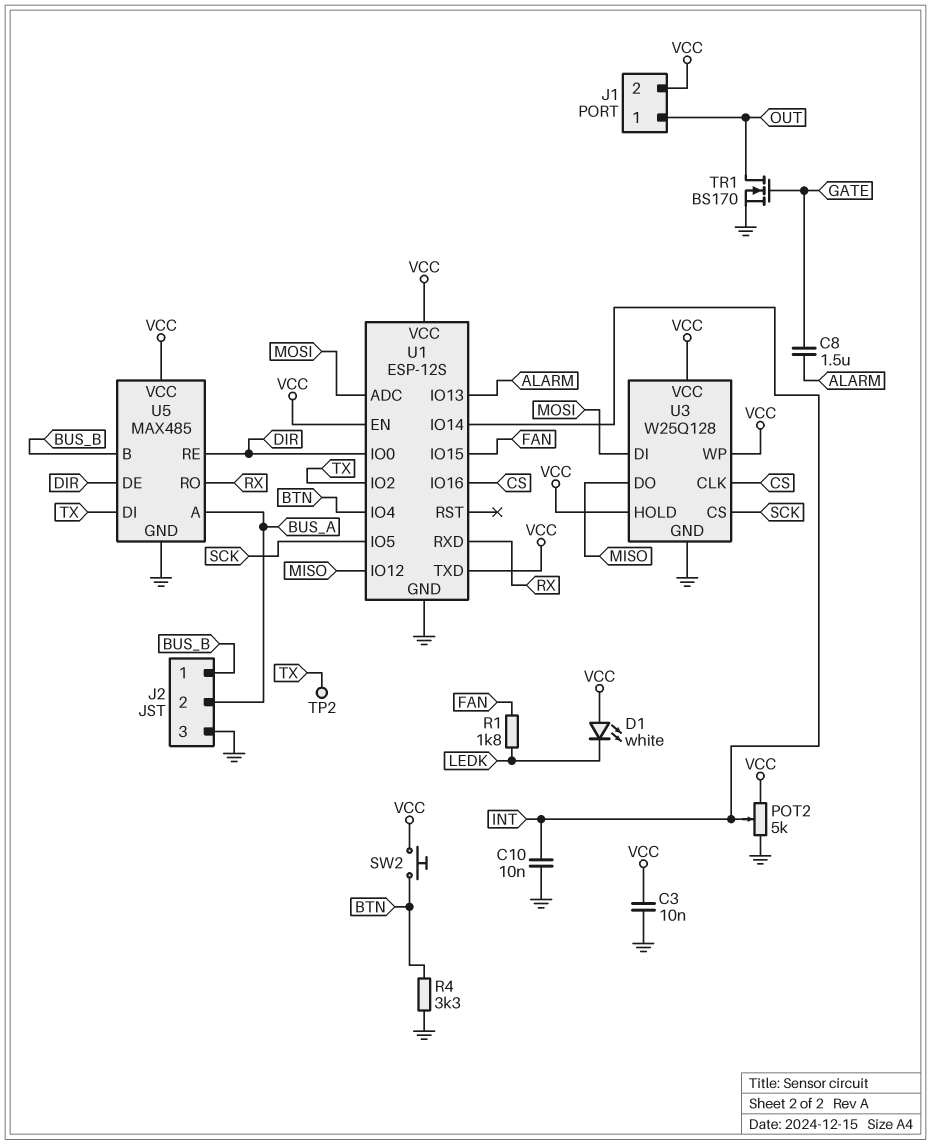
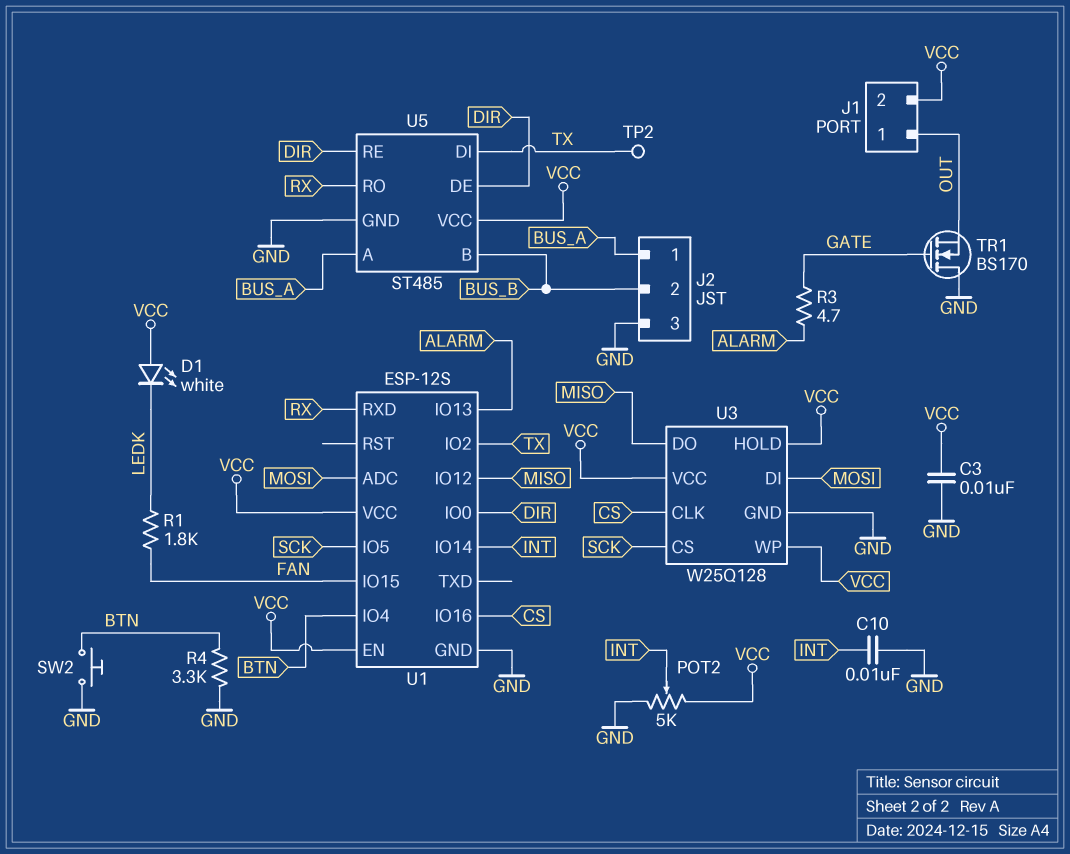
C8: 1.5uF (ALARM, GATE) -> none
J2 pin 1: BUS_B -> BUS_A
J2 pin 2: BUS_A -> BUS_B
R3: none -> 4.7 (ALARM, GATE)
SW2: button (BTN, VCC) -> button (BTN, GND)
TR1: NMOS BS170 (G GATE, D OUT, S GND) -> NMOS BS170 (G GATE, D GND, S OUT)
U1 pin TXD: VCC -> none
U5: MAX485 -> ST485

